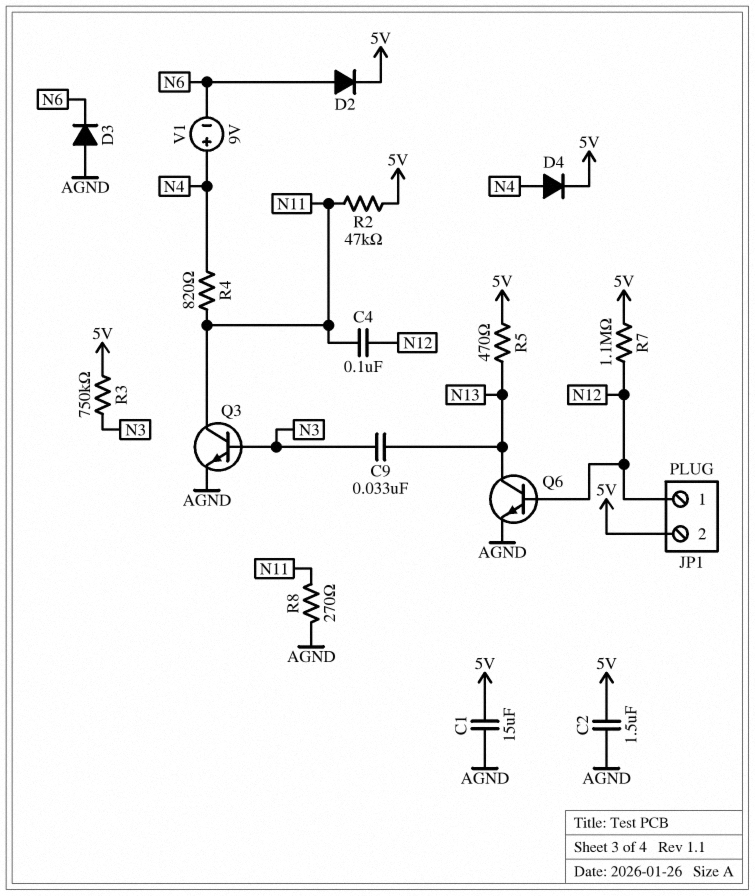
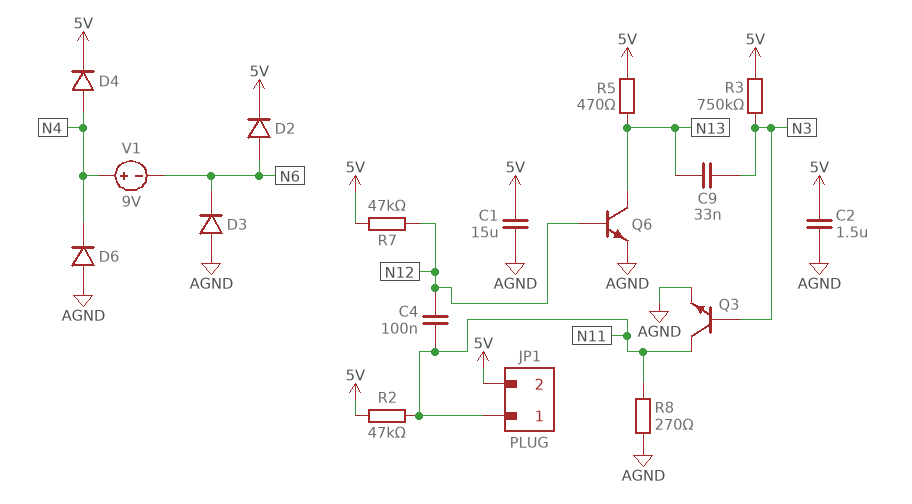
D6: none -> diode (A AGND, K N4)
JP1 pin 1: N12 -> N11
R4: 820 (N4, N11) -> none
R7: 1.1M (5V, N12) -> 47k (5V, N12)

